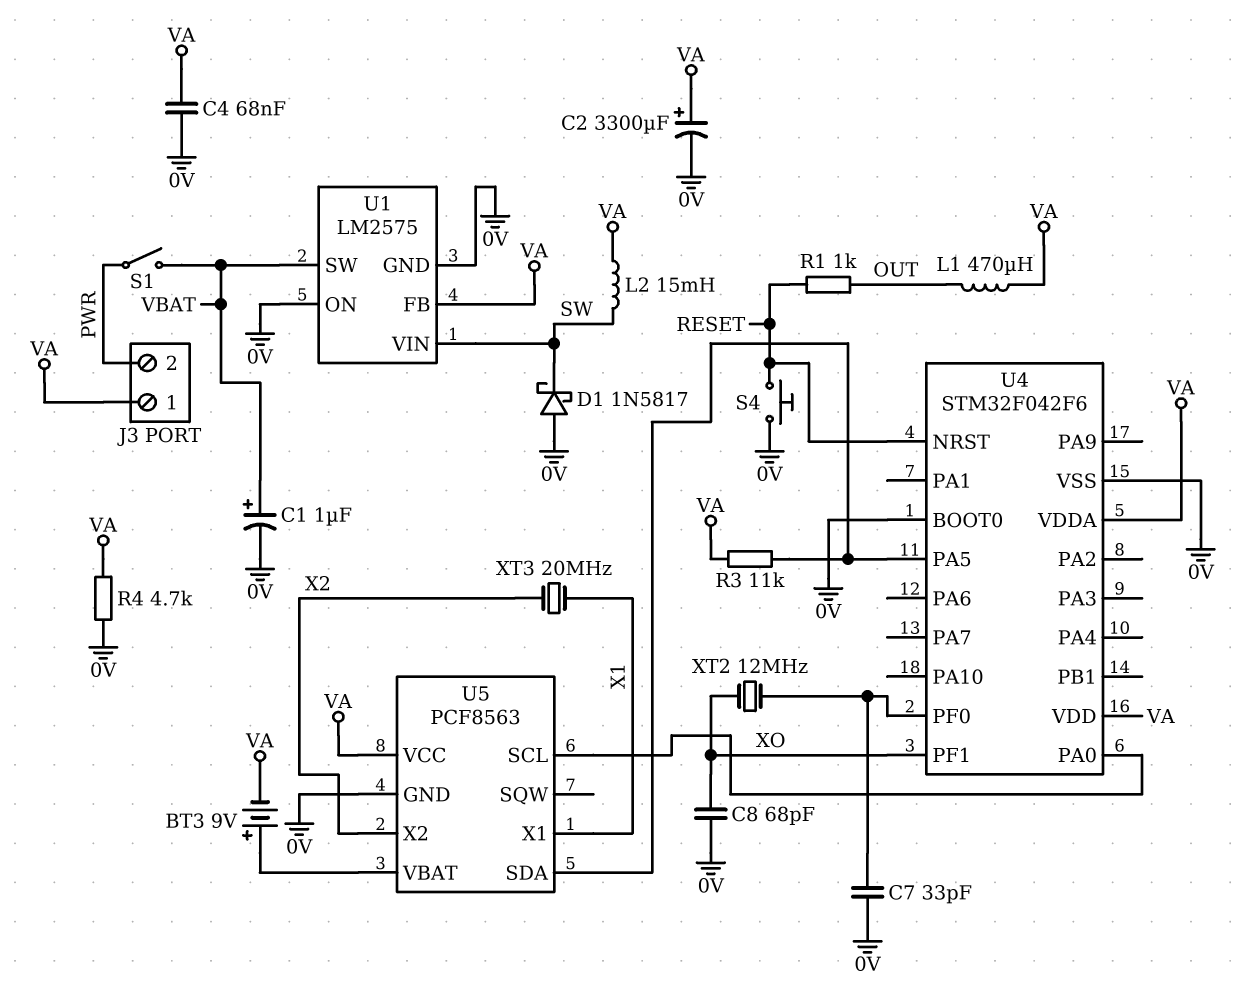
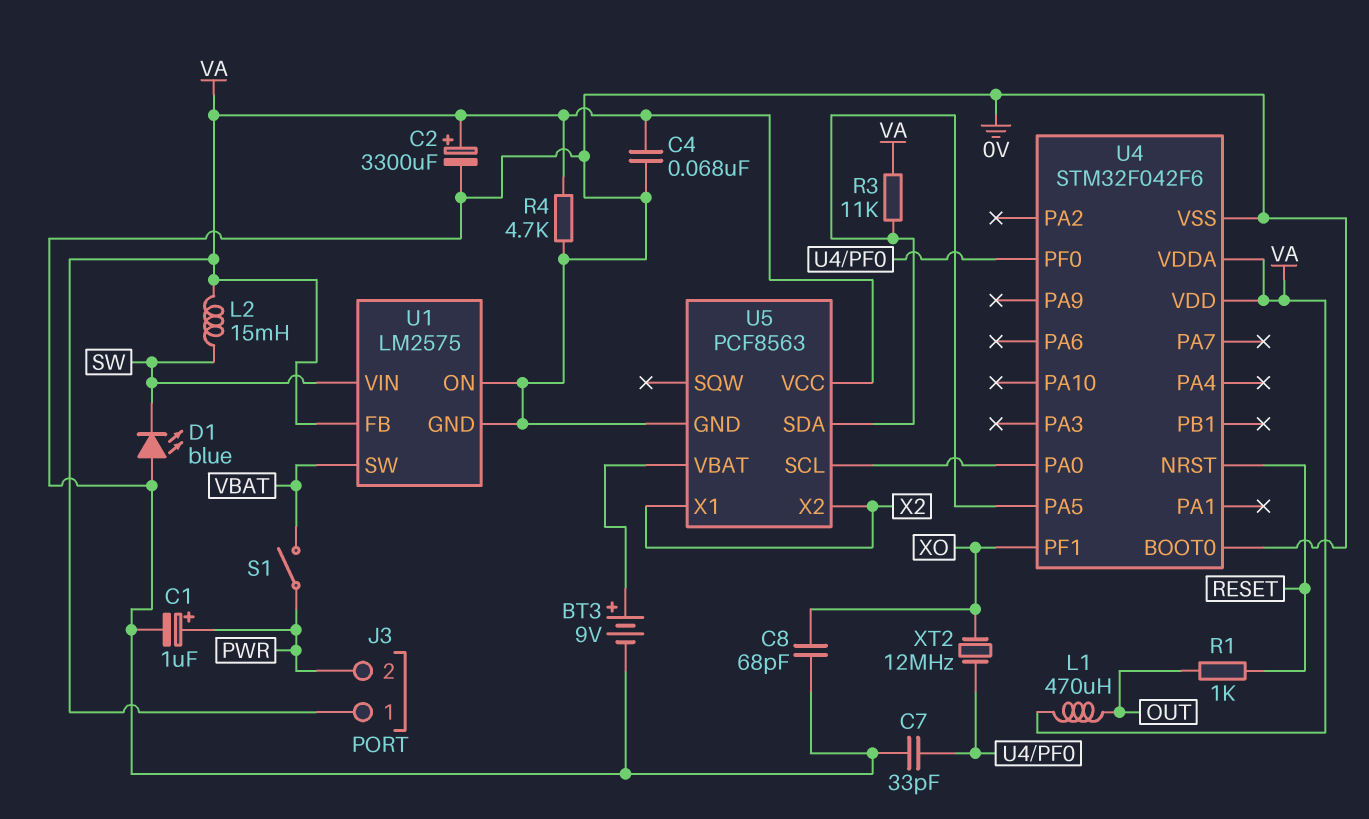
BT3: 9V (plus U5/VBAT, minus VA) -> 9V (plus U5/VBAT, minus 0V)
C1: 1uF (plus VBAT, minus 0V) -> 1uF (plus PWR, minus 0V)
D1: schottky 1N5817 (A 0V, K SW) -> LED blue (A 0V, K SW)
S4: button (0V, RESET) -> none
U5 pin X1: X1 -> X2
XT3: 20MHz (X1, X2) -> none

